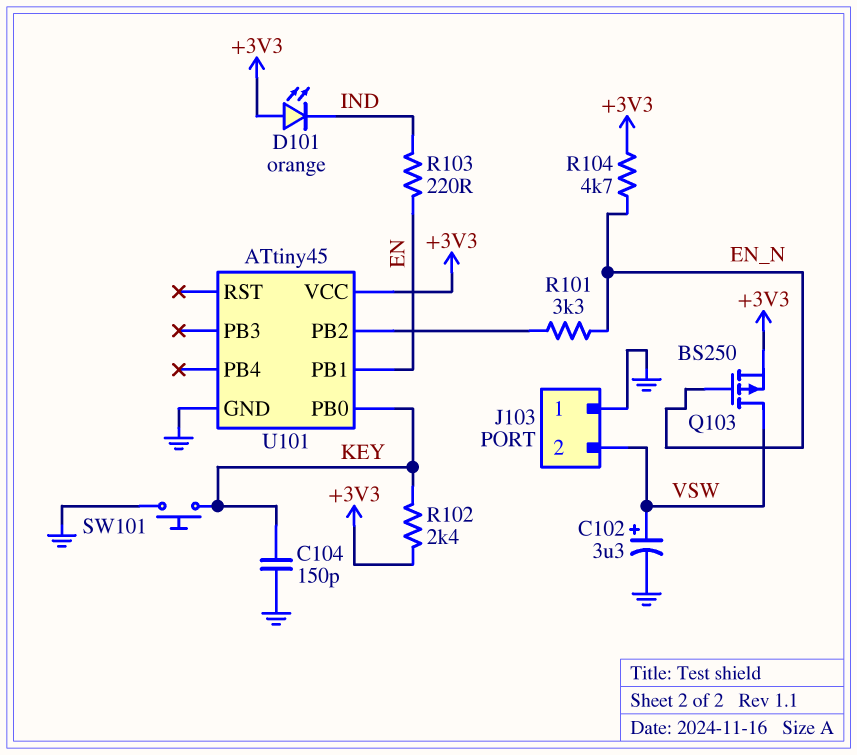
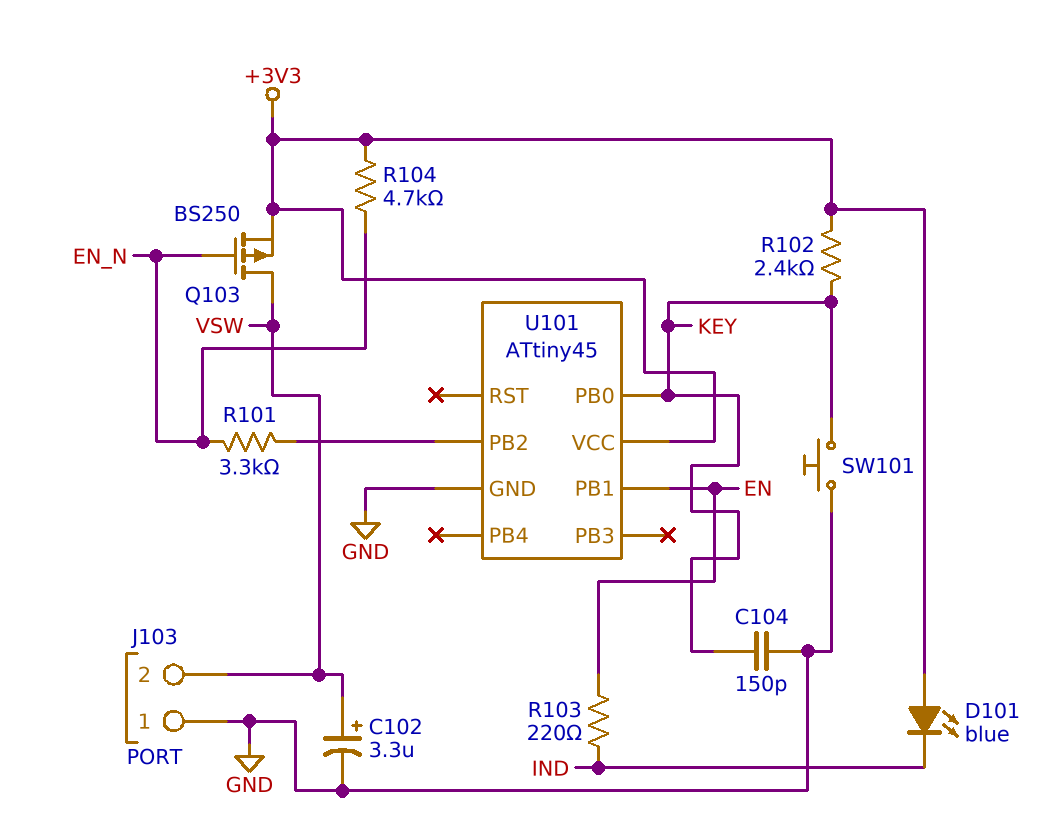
D101: LED orange (A +3V3, K IND) -> LED blue (A +3V3, K IND)

